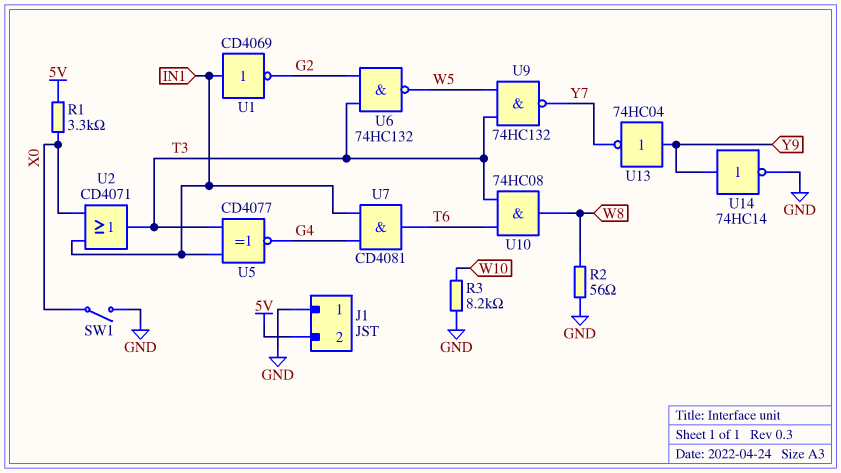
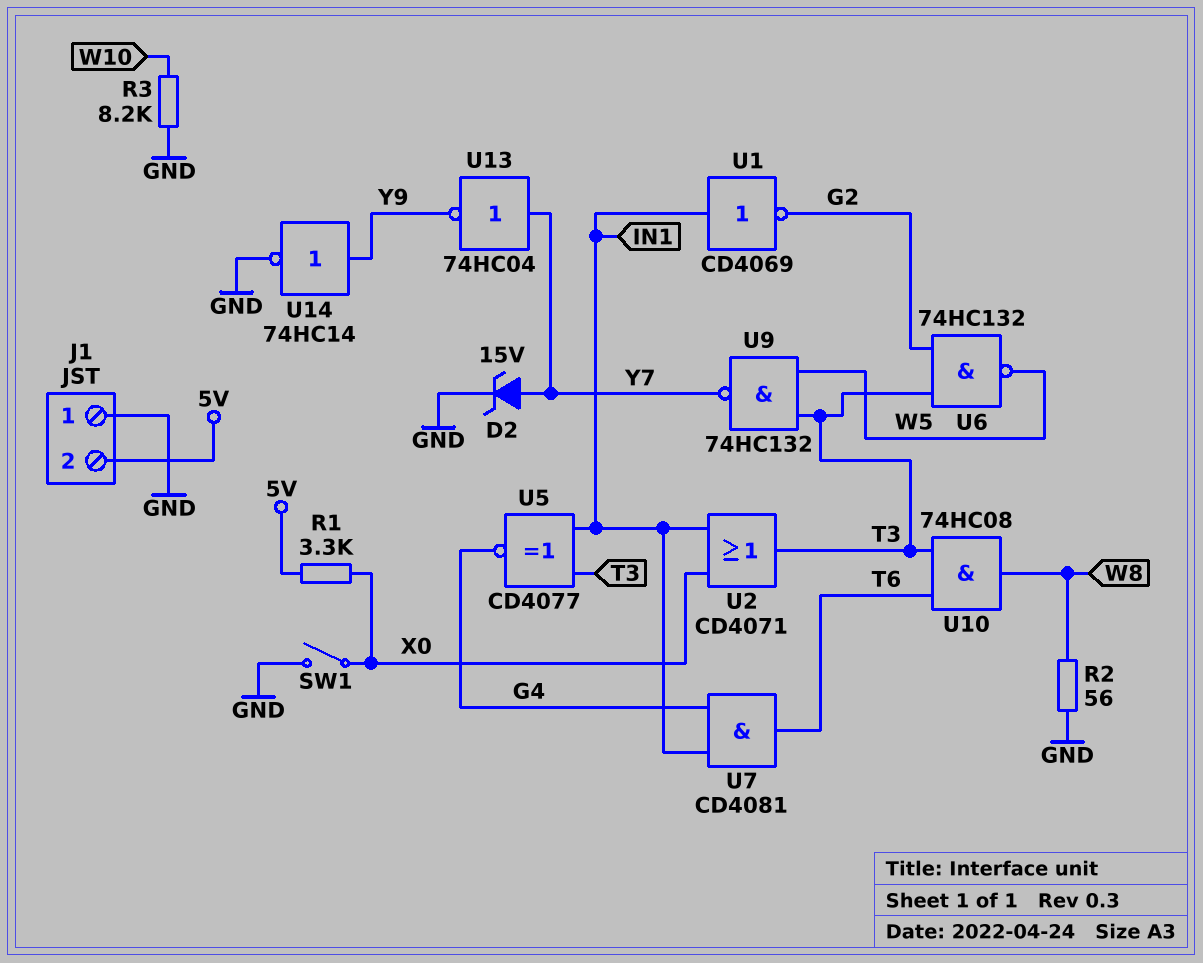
D2: none -> zener 15V (A Y7, K GND)
U13: NOT 74HC04 (in Y9, out Y7) -> NOT 74HC04 (in Y7, out Y9)

